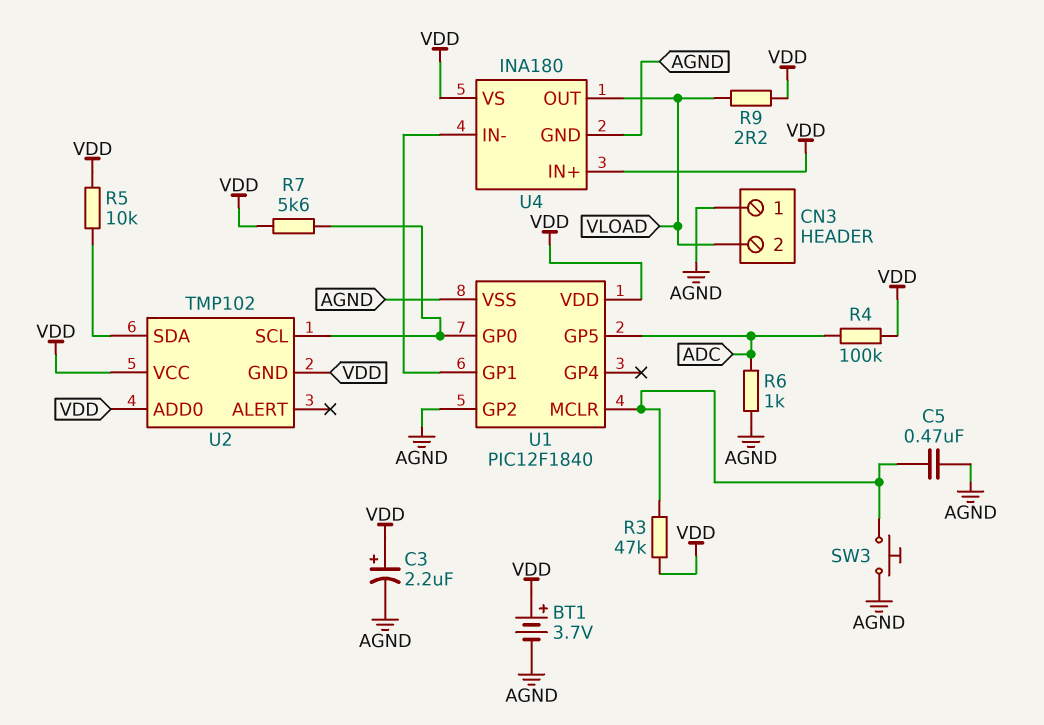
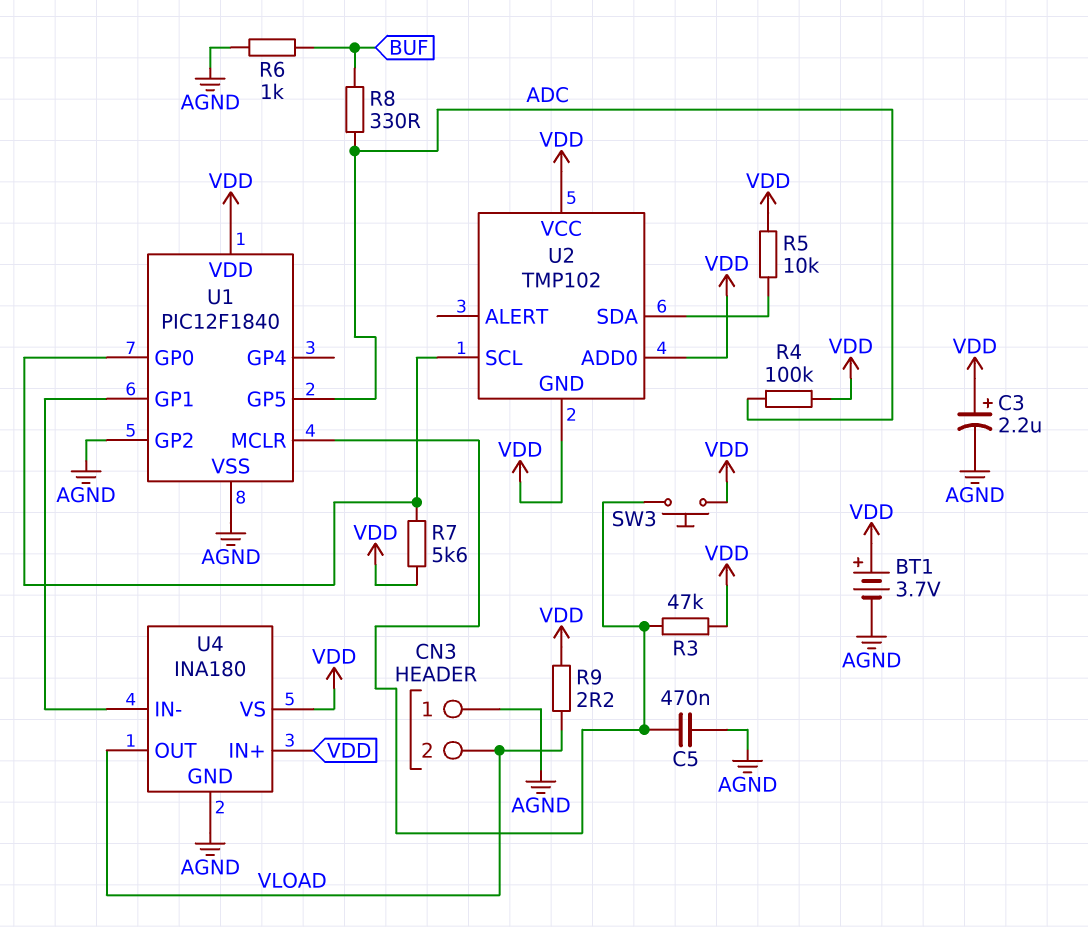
R6: 1k (ADC, AGND) -> 1k (AGND, BUF)
R8: none -> 330 (ADC, BUF)
SW3: button (AGND, U1/MCLR) -> button (U1/MCLR, VDD)

